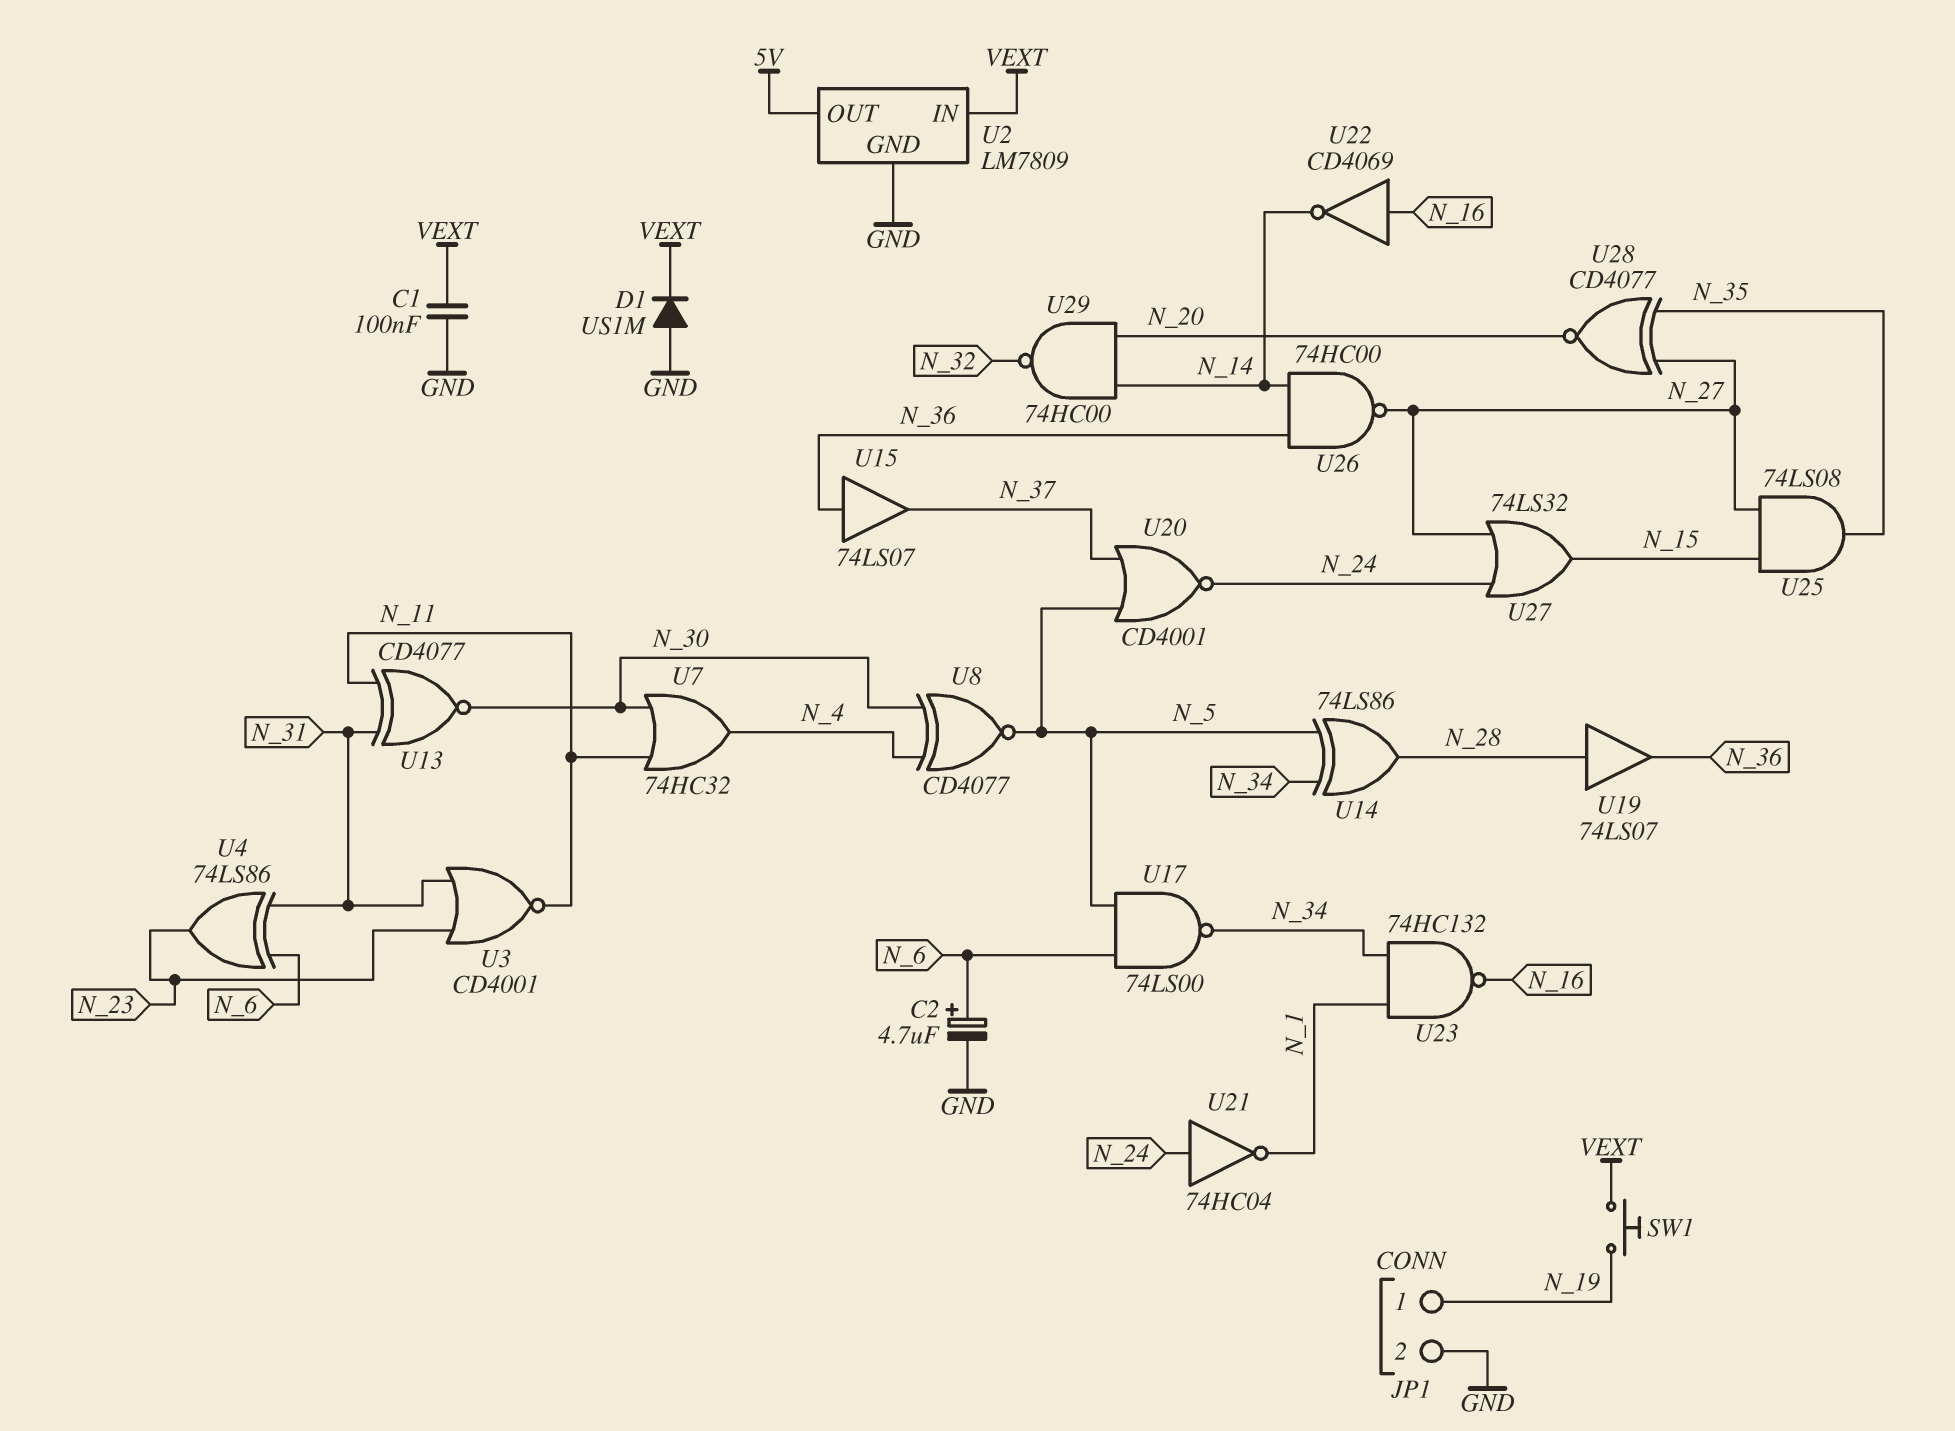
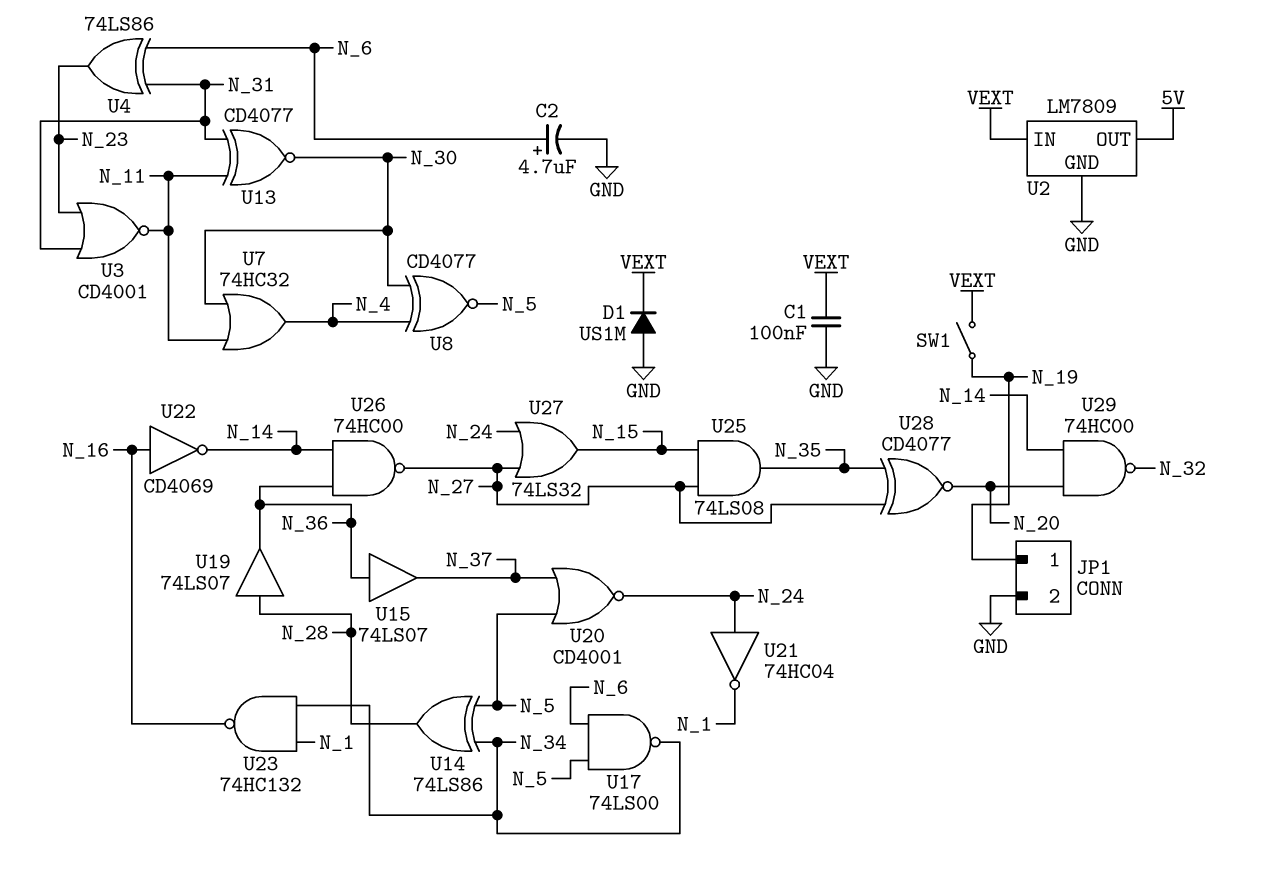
SW1: button (N_19, VEXT) -> switch (N_19, VEXT)

